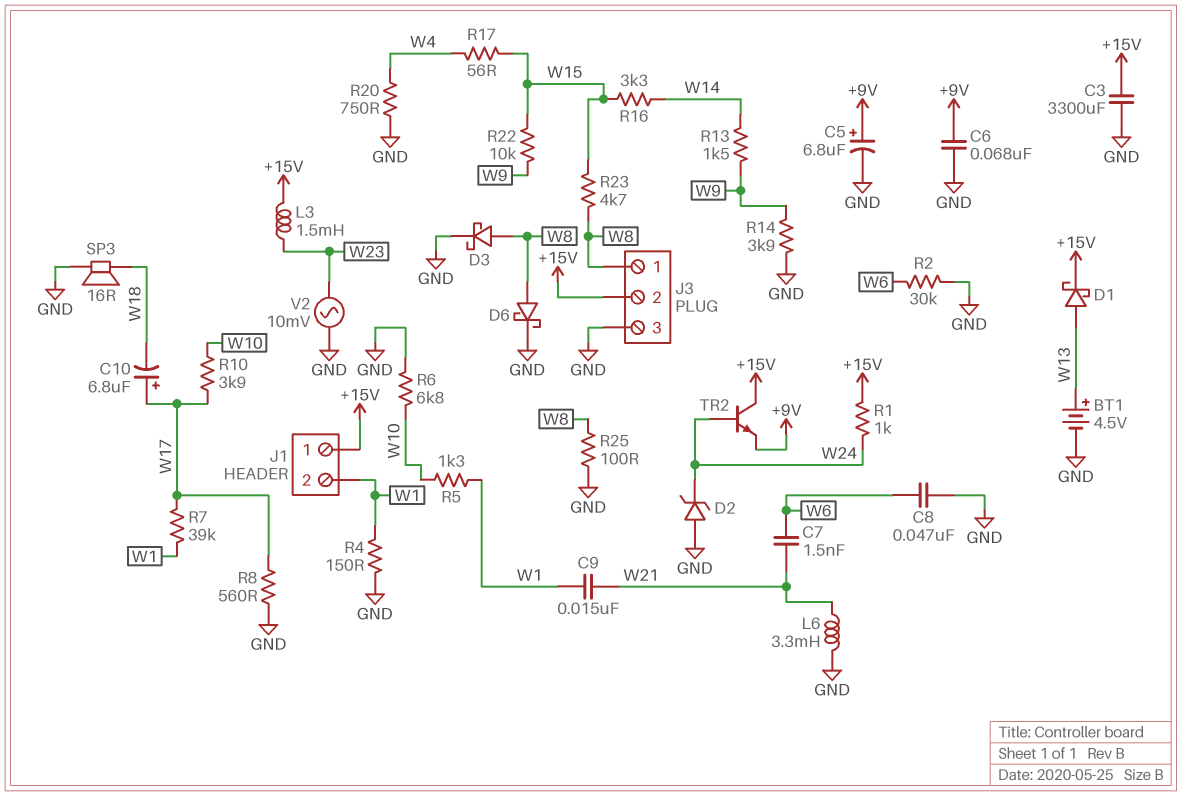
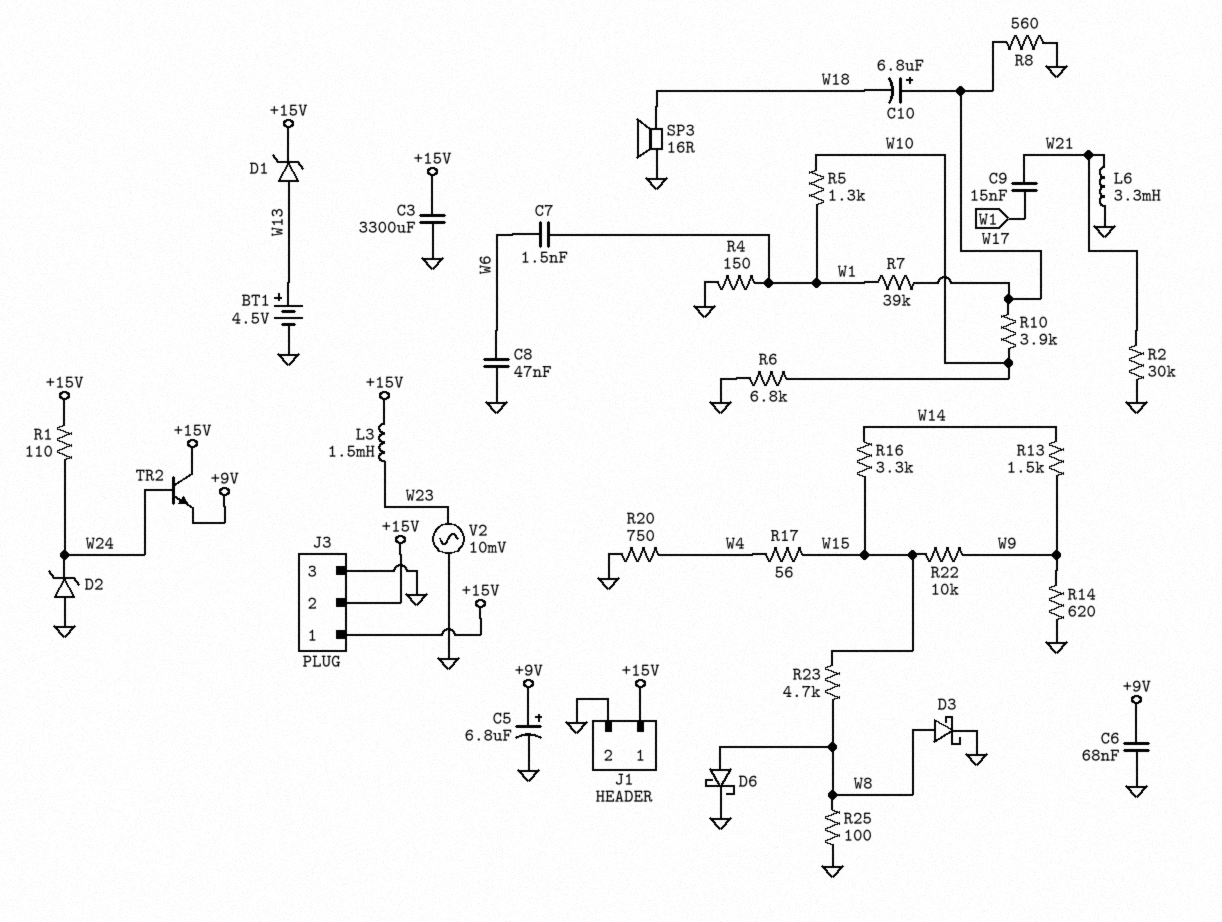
C7: 1.5nF (W6, W21) -> 1.5nF (W1, W6)
D1: schottky (A W13, K +15V) -> zener (A W13, K +15V)
J1 pin 2: W1 -> GND
J3 pin 1: W8 -> +15V
R1: 1k (+15V, W24) -> 110 (+15V, W24)
R2: 30k (GND, W6) -> 30k (GND, W21)
R14: 3.9k (GND, W9) -> 620 (GND, W9)

